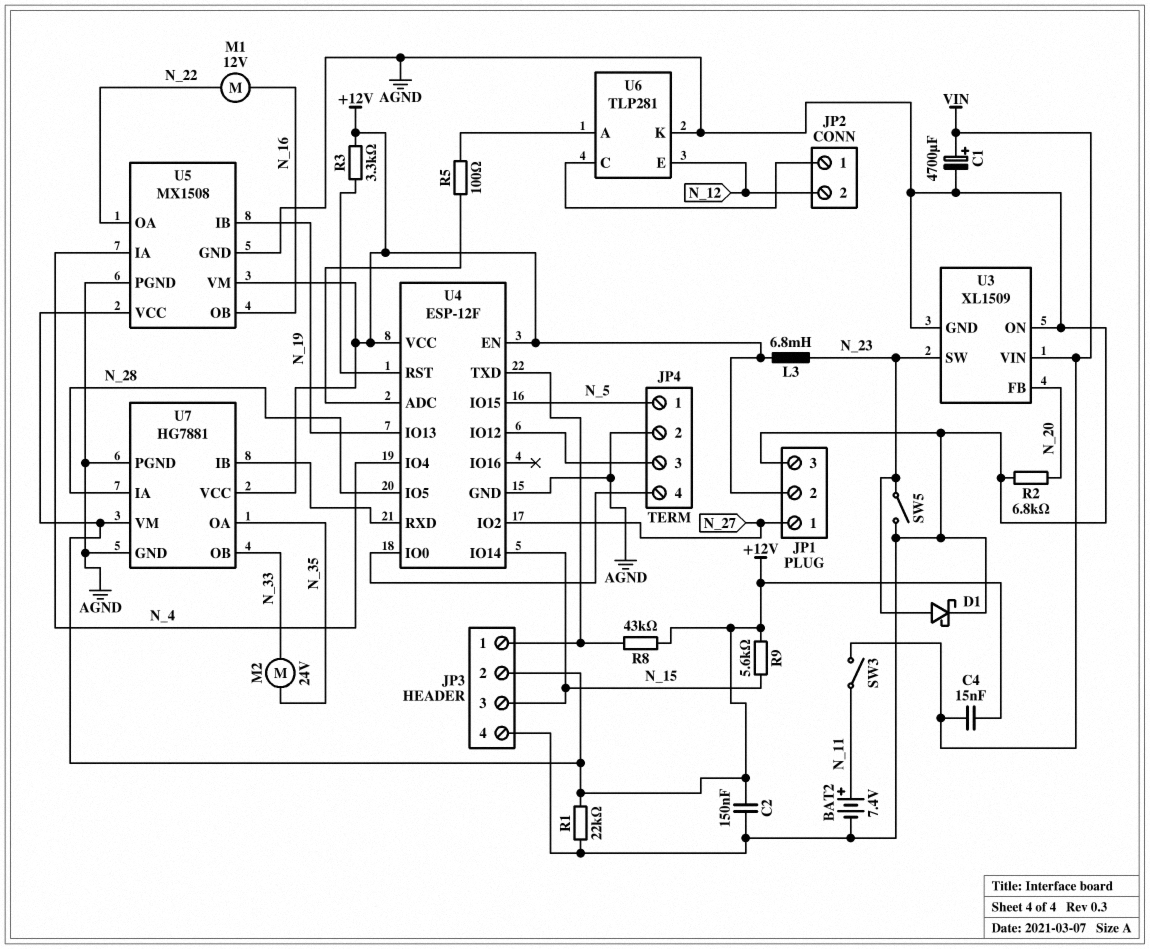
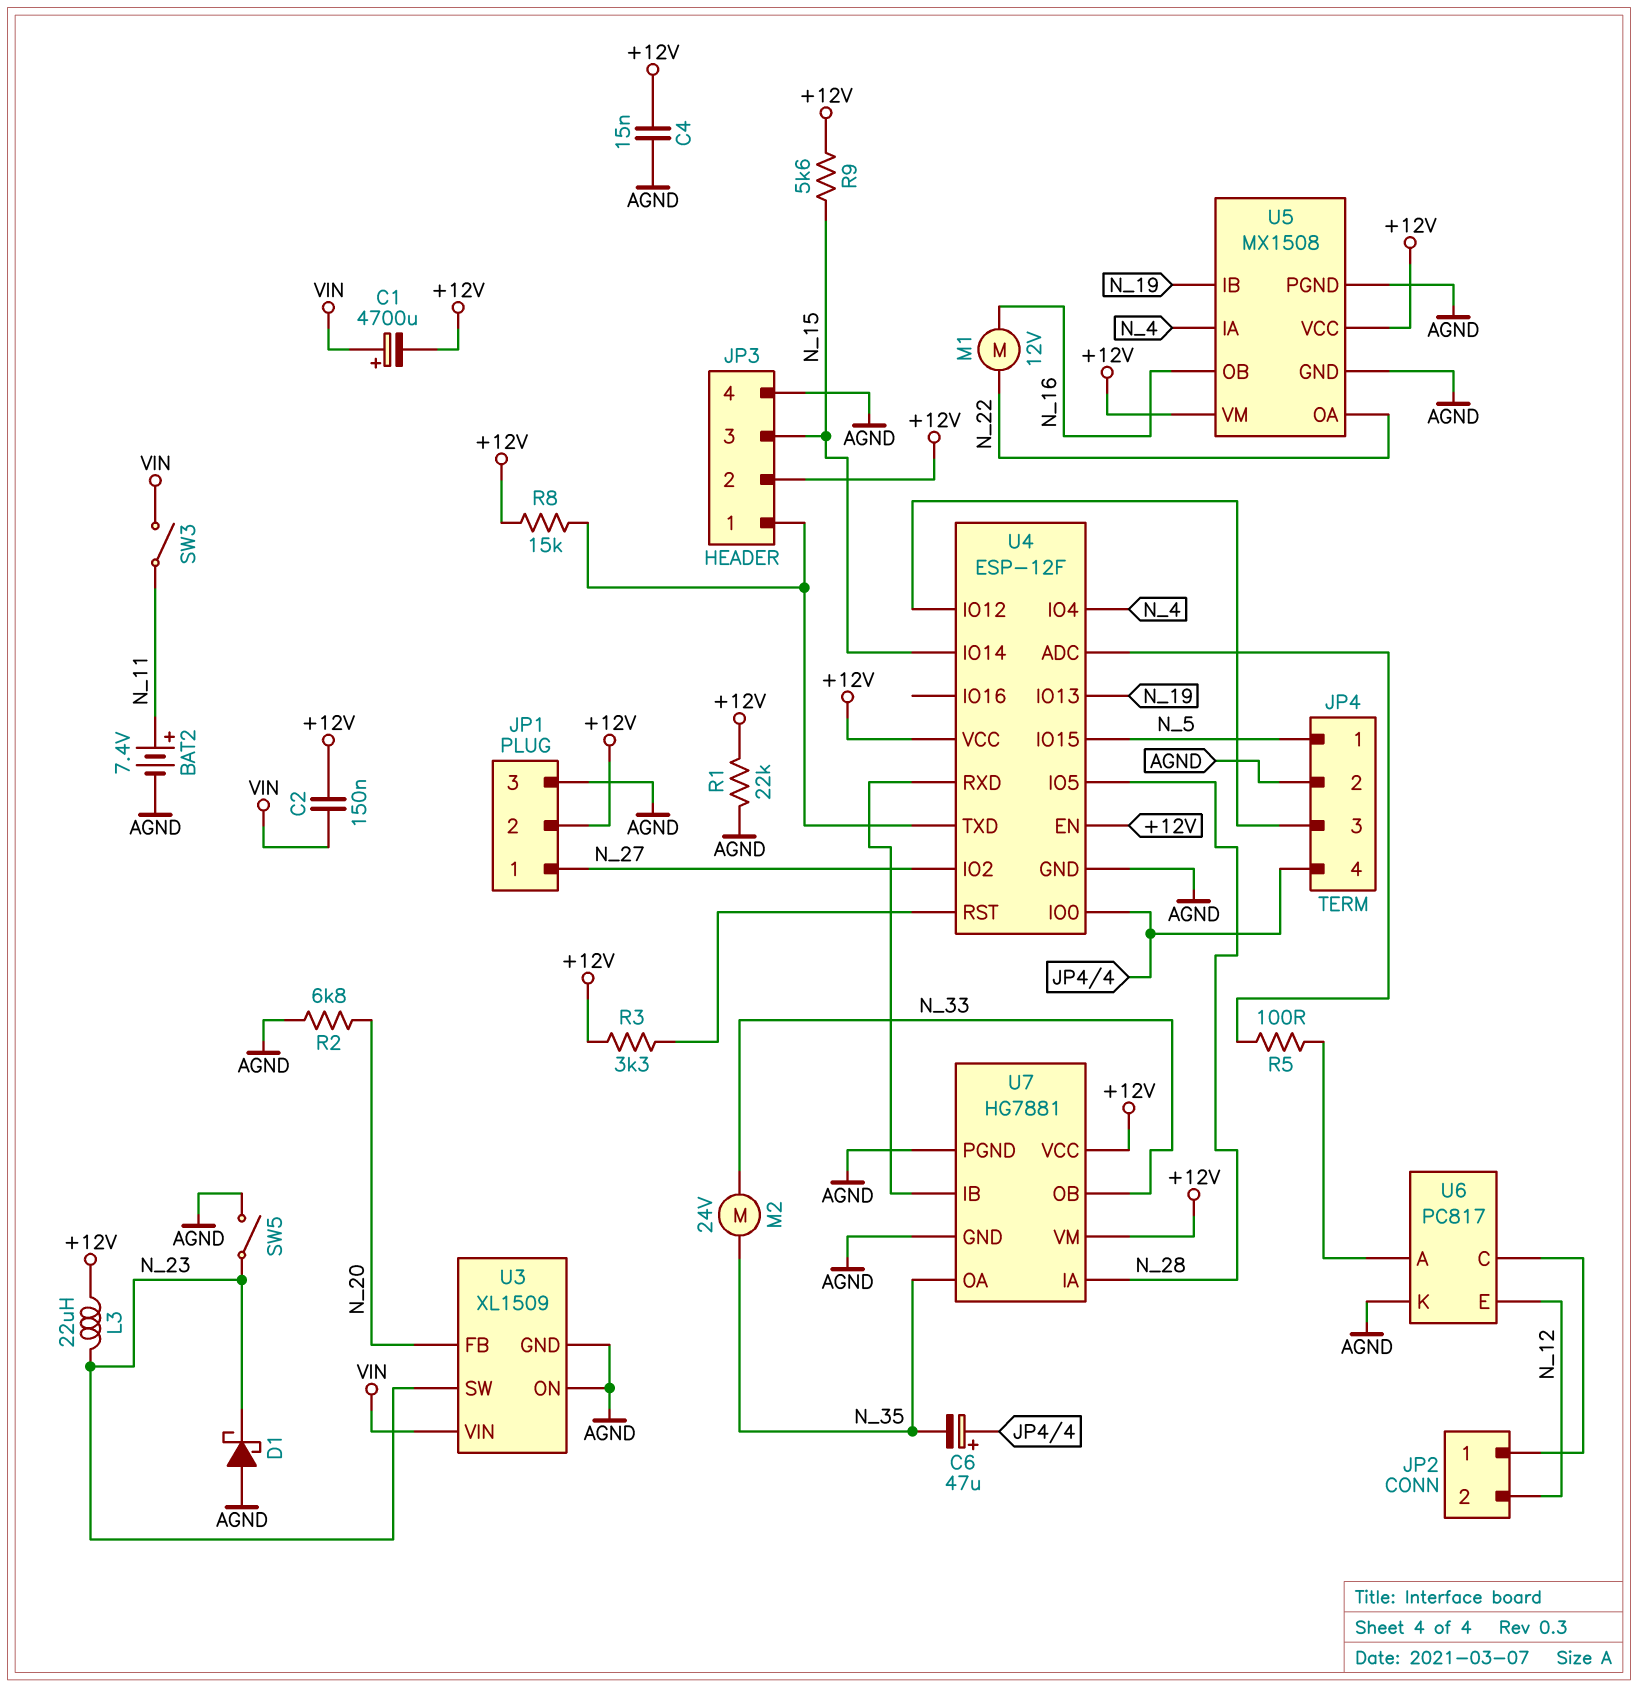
C1: 4700uF (plus VIN, minus AGND) -> 4700uF (plus VIN, minus +12V)
C2: 150nF (+12V, AGND) -> 150nF (+12V, VIN)
C4: 15nF (+12V, VIN) -> 15nF (+12V, AGND)
C6: none -> 47uF (plus JP4/4, minus N_35)
D1: schottky (A N_23, K AGND) -> schottky (A AGND, K N_23)
L3: 6.8mH (+12V, N_23) -> 22uH (+12V, N_23)
R8: 43k (+12V, JP3/1) -> 15k (+12V, JP3/1)
U6: TLP281 -> PC817

